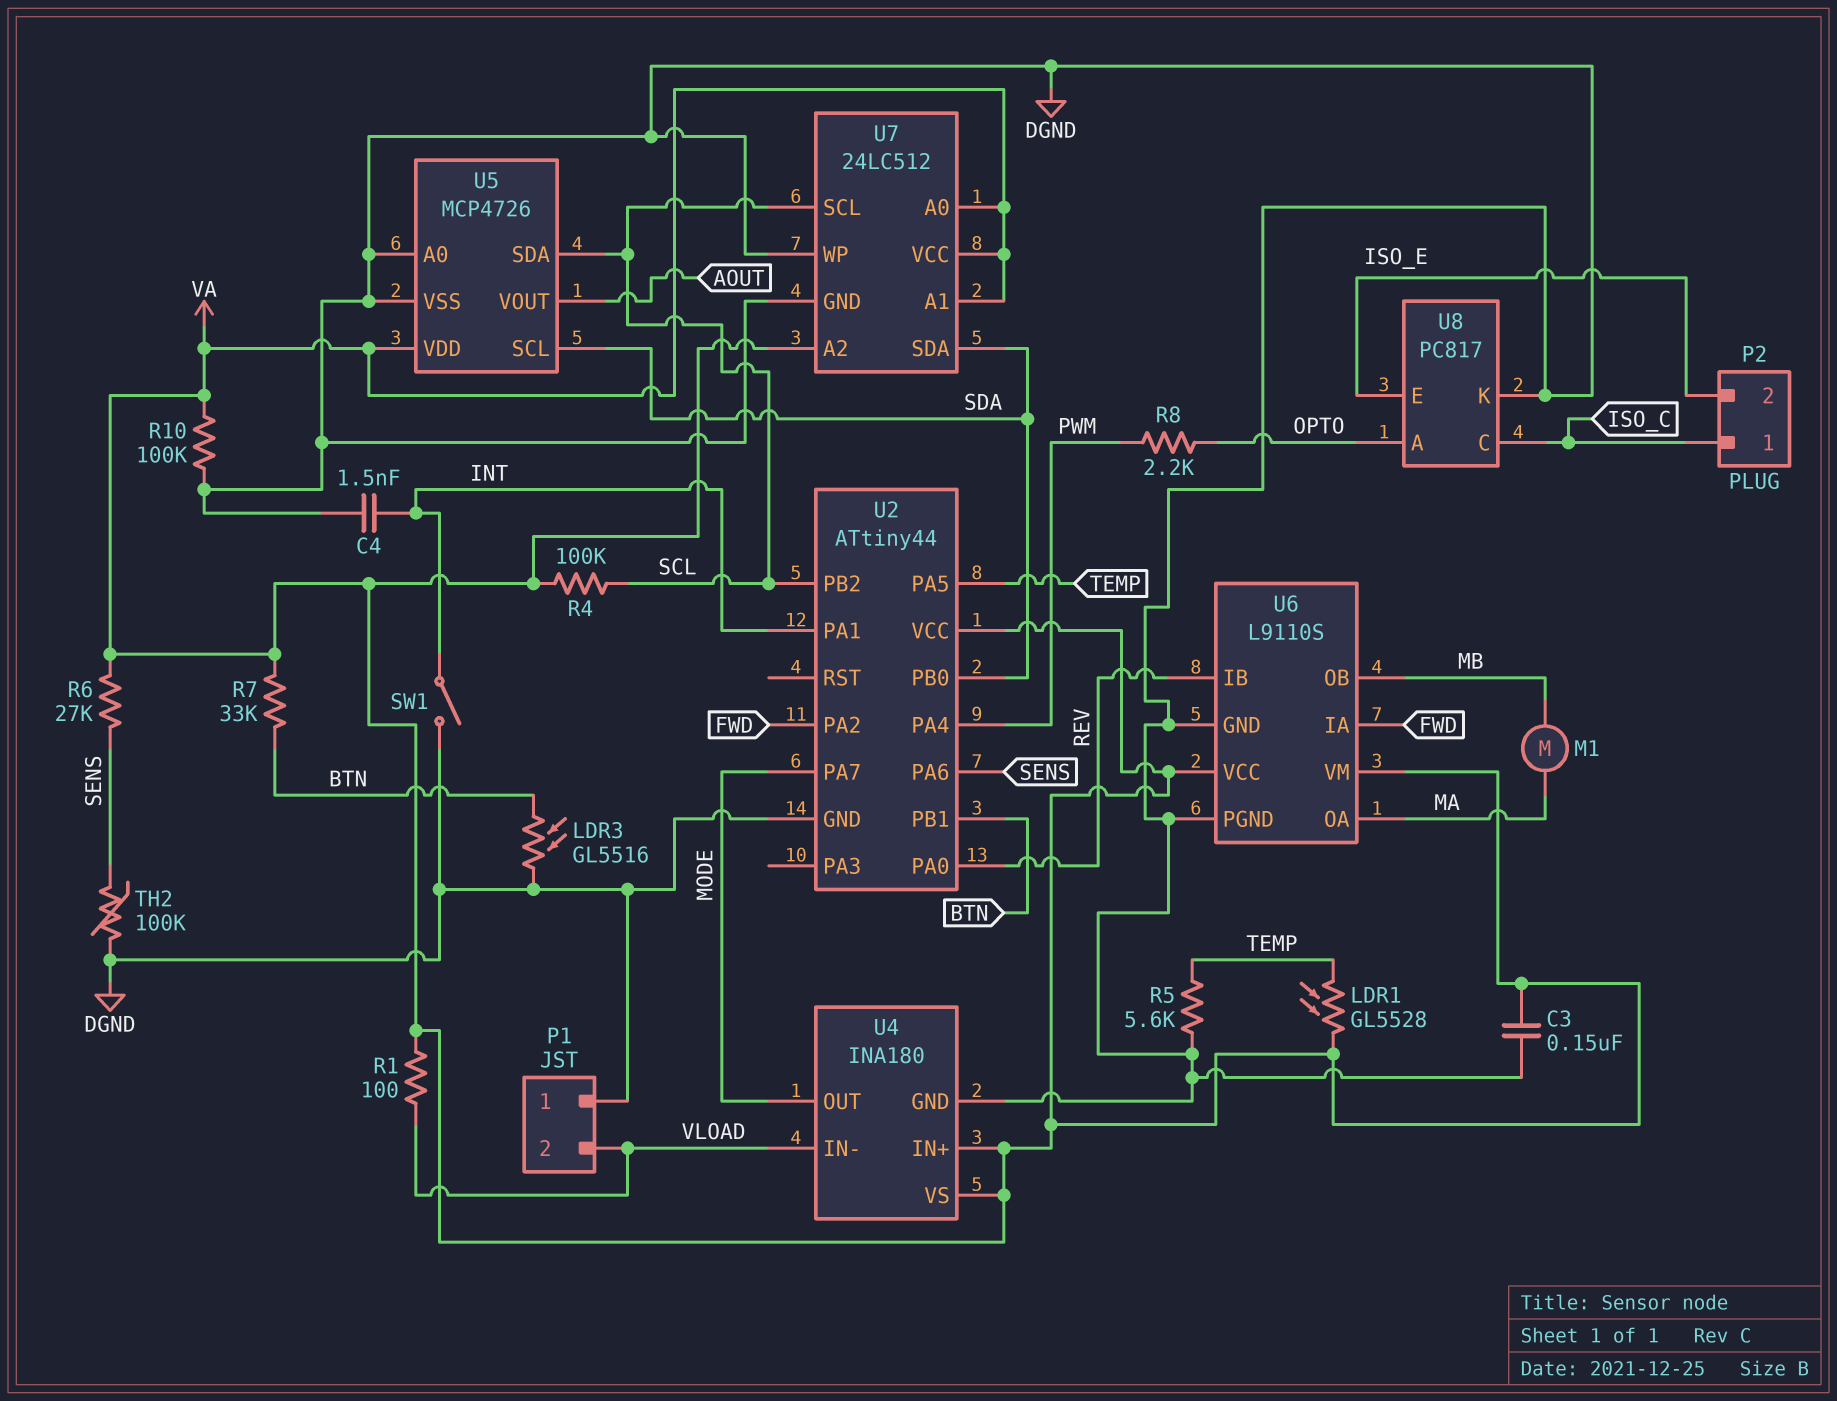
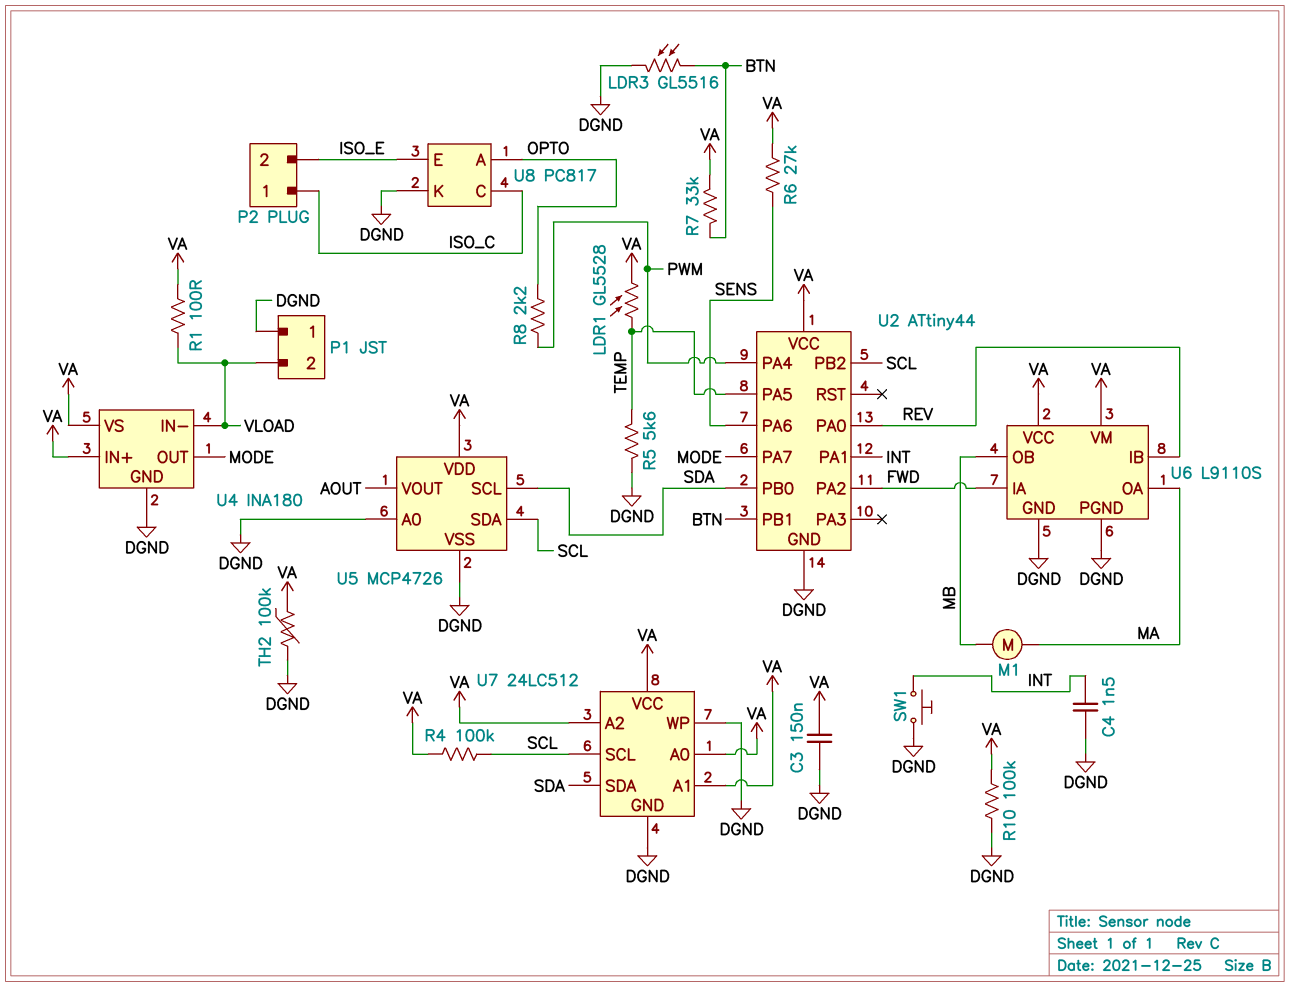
SW1: switch (DGND, INT) -> button (DGND, INT)
TH2: 100k (DGND, SENS) -> 100k (DGND, VA)

